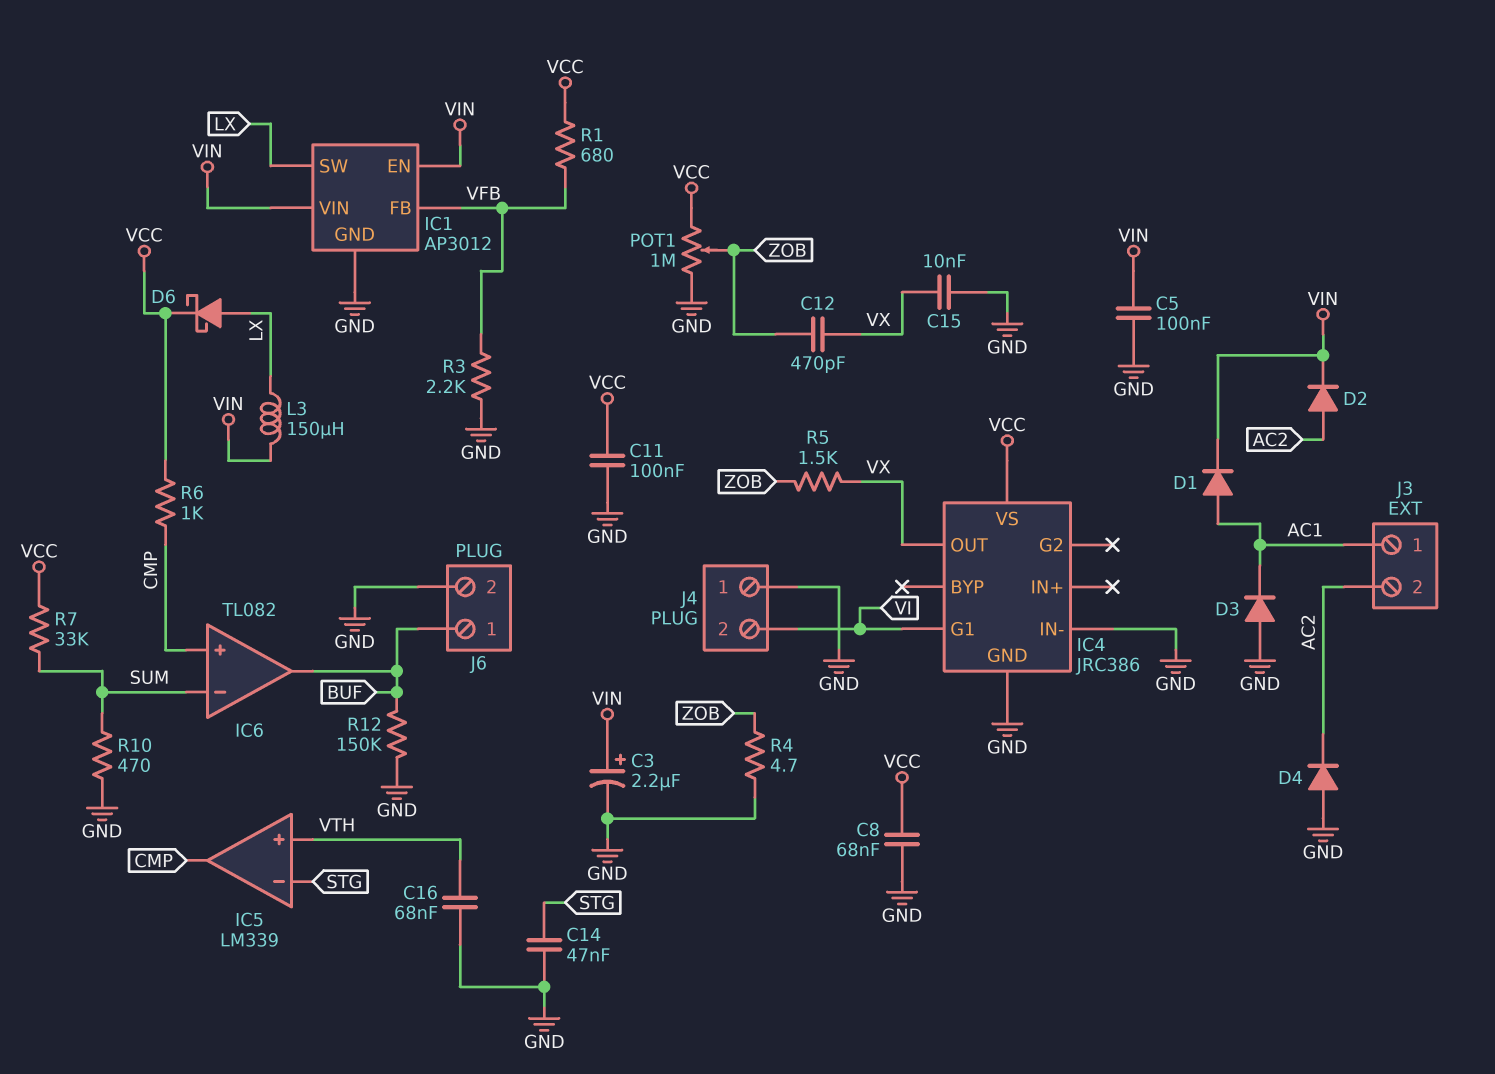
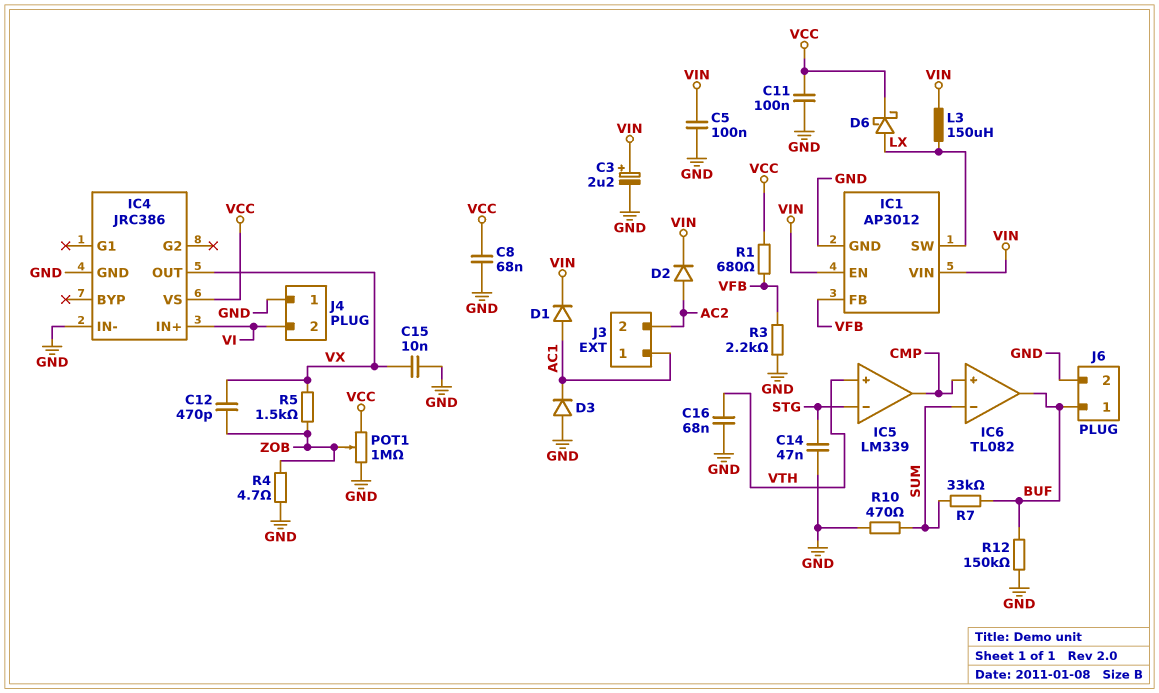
D4: diode (A GND, K AC2) -> none
IC4 pin G1: VI -> none
IC4 pin IN+: none -> VI
R6: 1k (CMP, VCC) -> none
R7: 33k (SUM, VCC) -> 33k (BUF, SUM)

